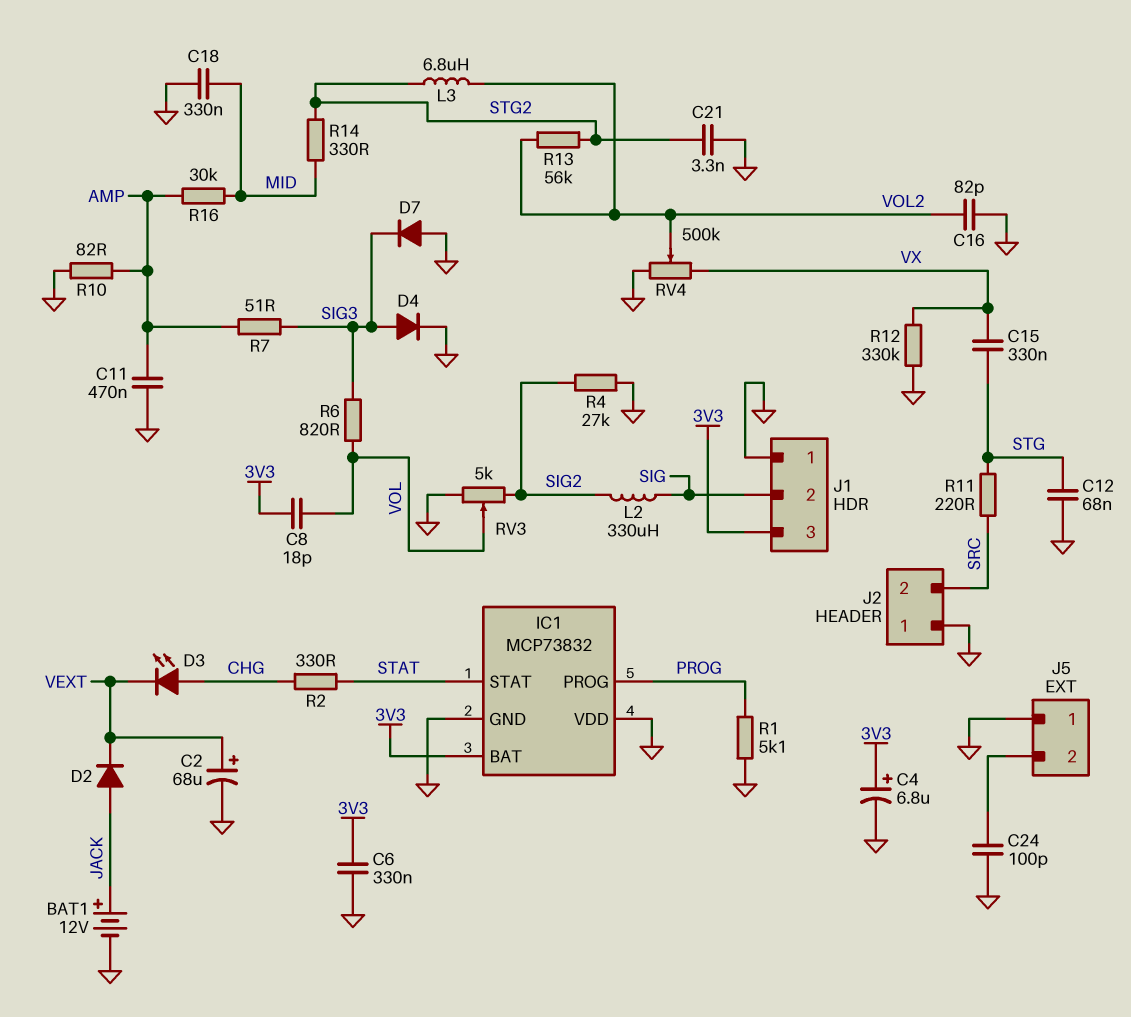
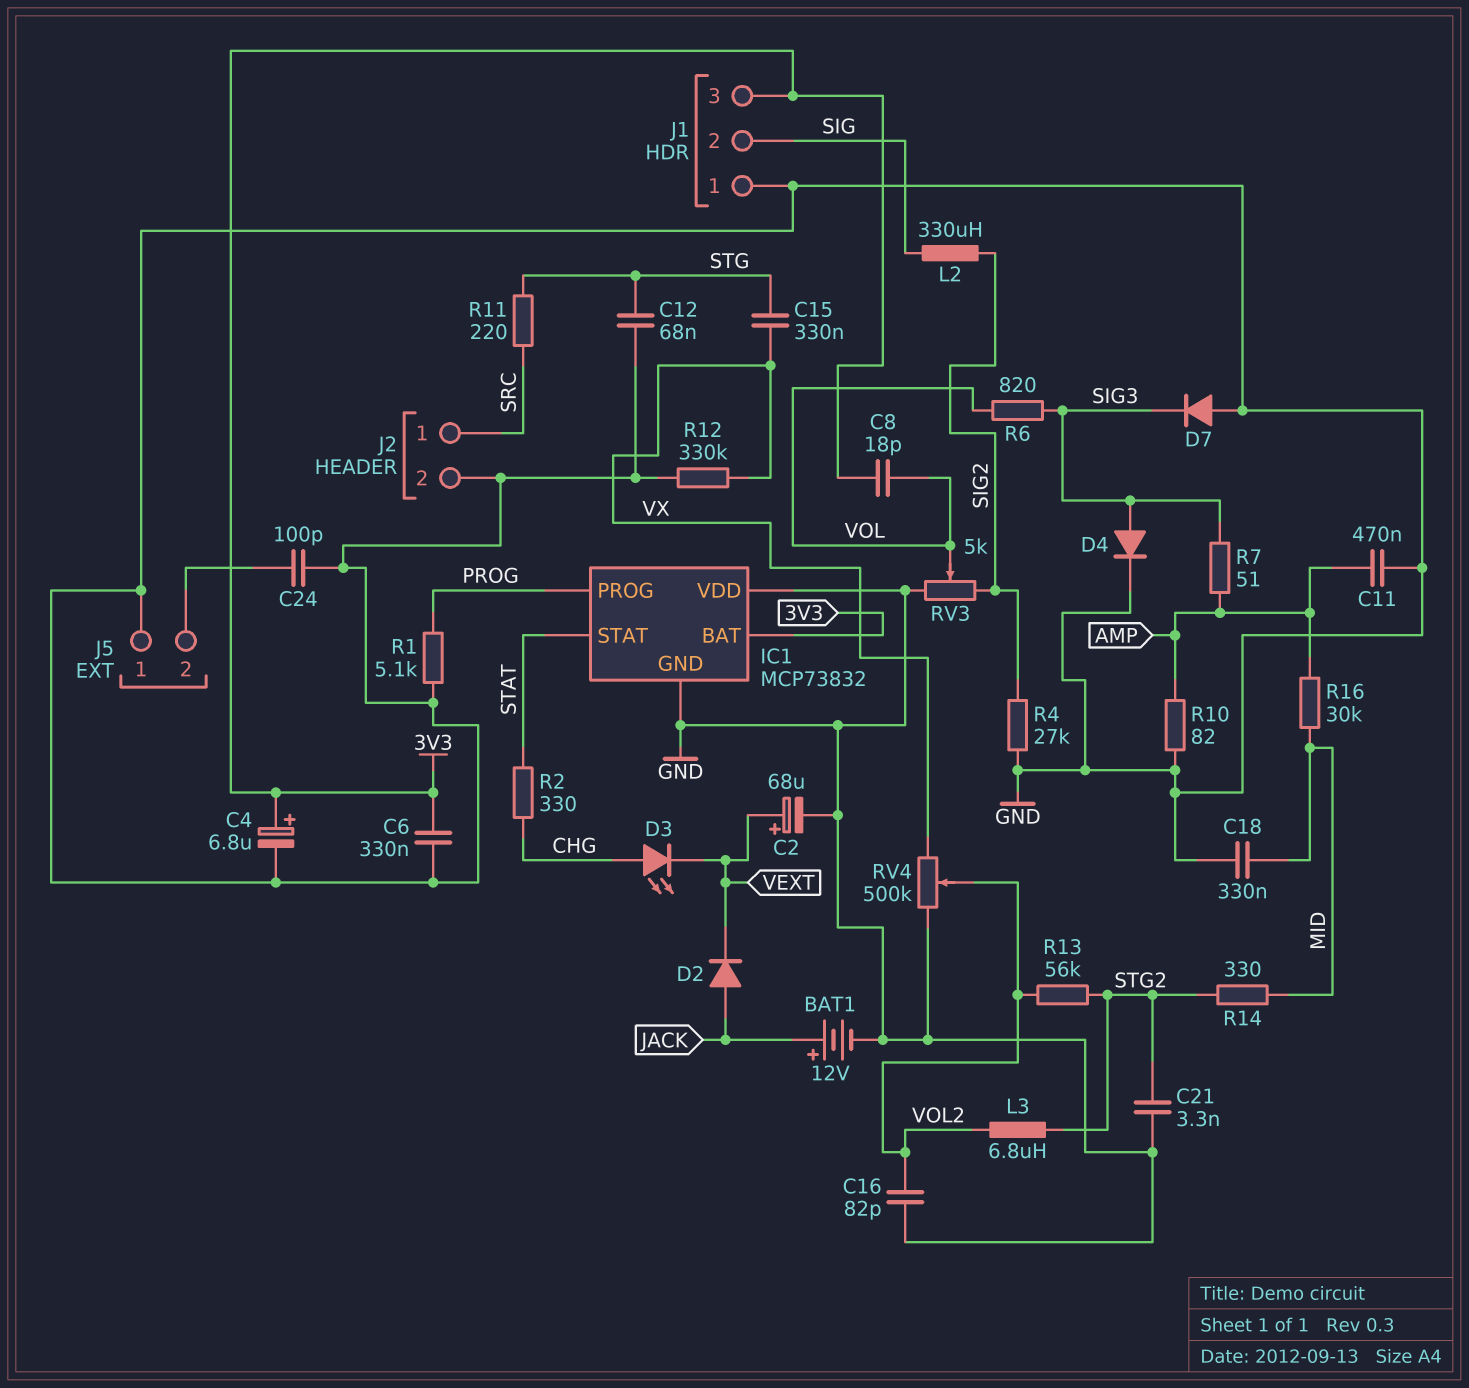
J2 pin 1: GND -> SRC
J2 pin 2: SRC -> GND

